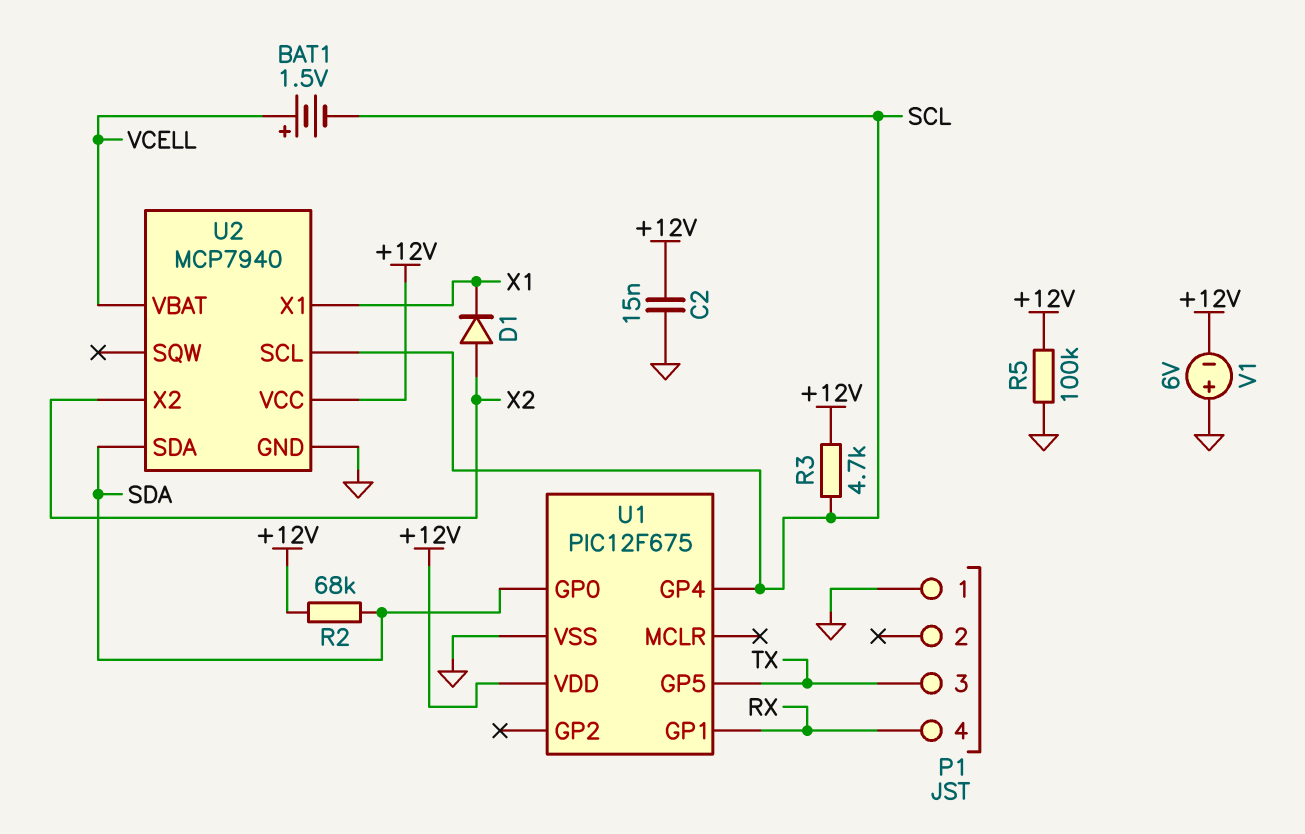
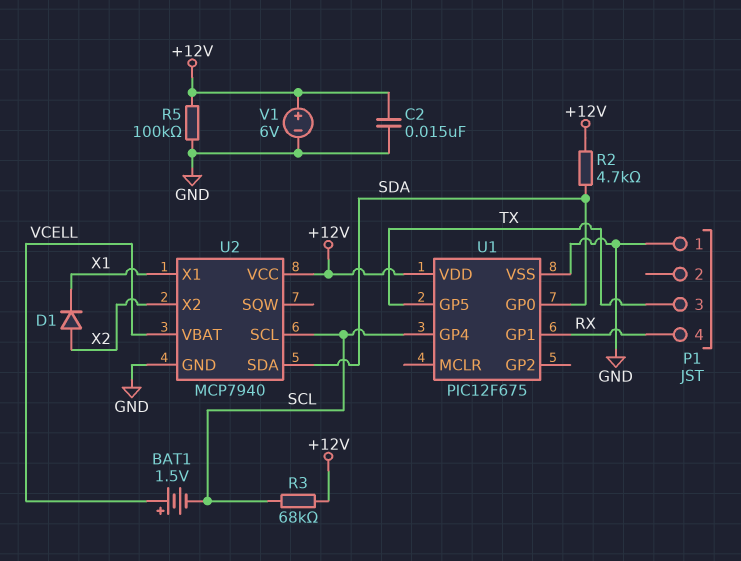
R2: 68k (+12V, SDA) -> 4.7k (+12V, SDA)
R3: 4.7k (+12V, SCL) -> 68k (+12V, SCL)
V1: 6V (plus GND, minus +12V) -> 6V (plus +12V, minus GND)

